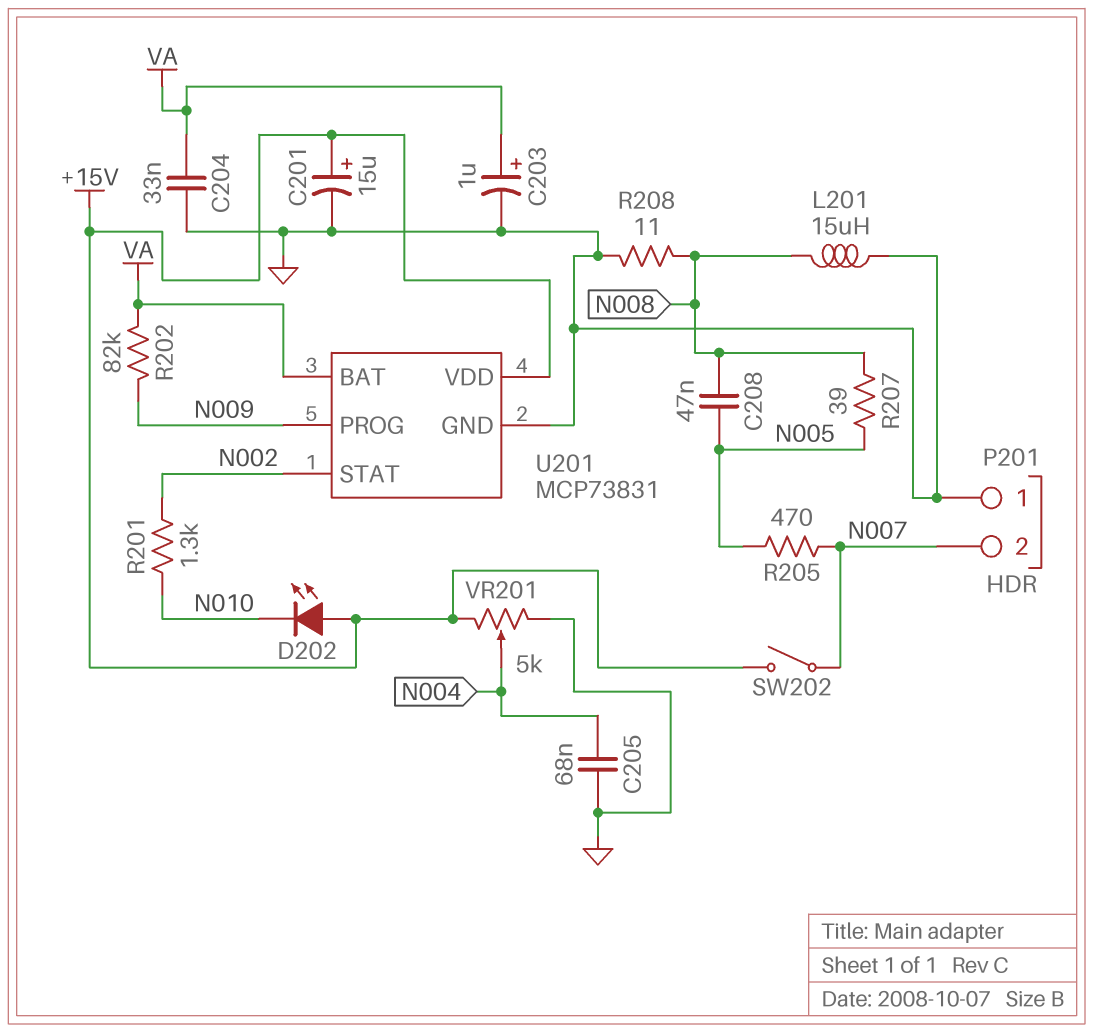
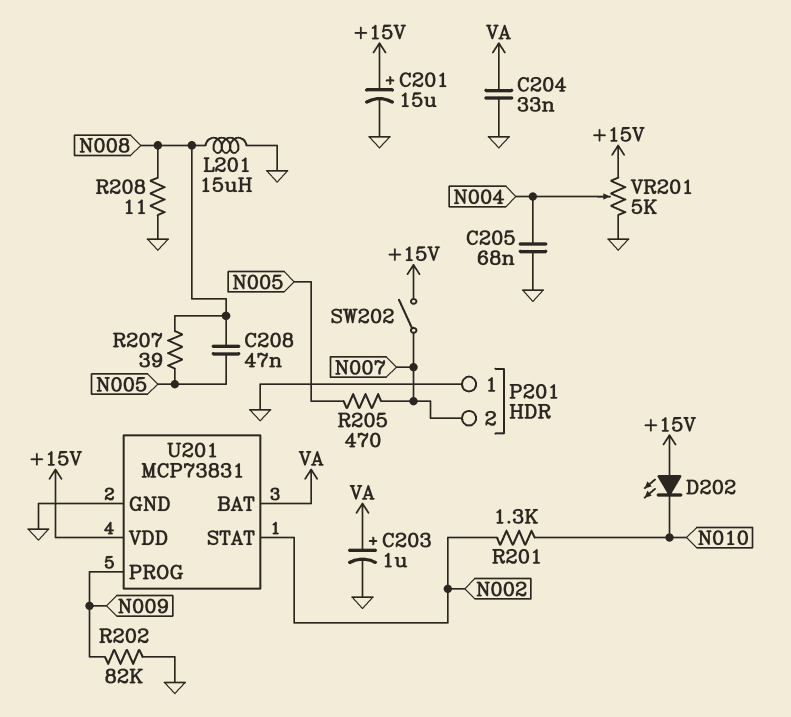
R202: 82k (N009, VA) -> 82k (GND, N009)

